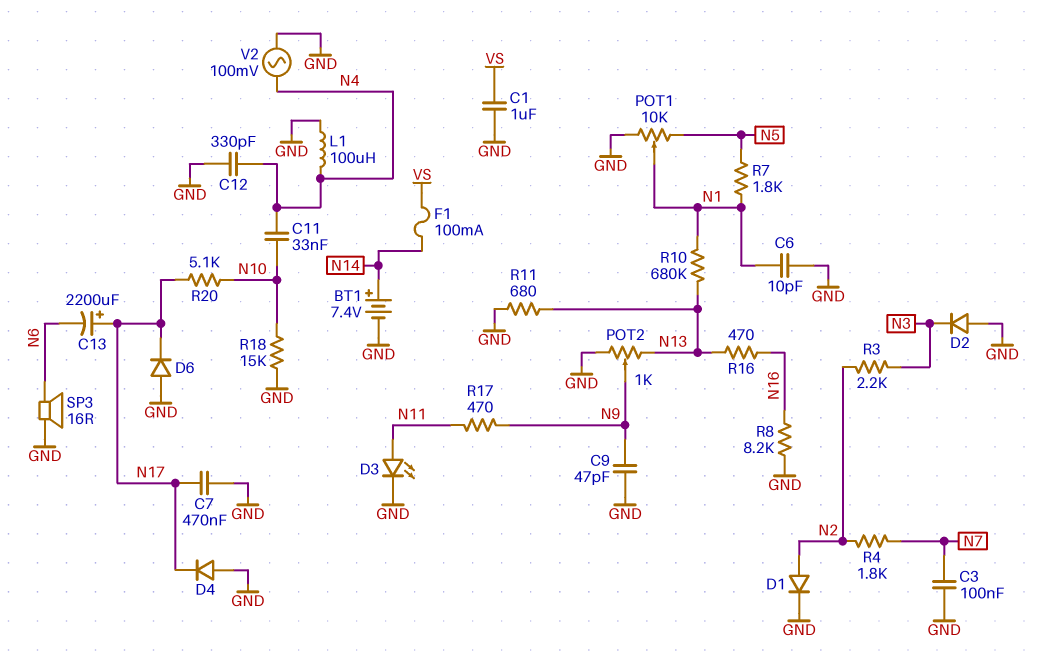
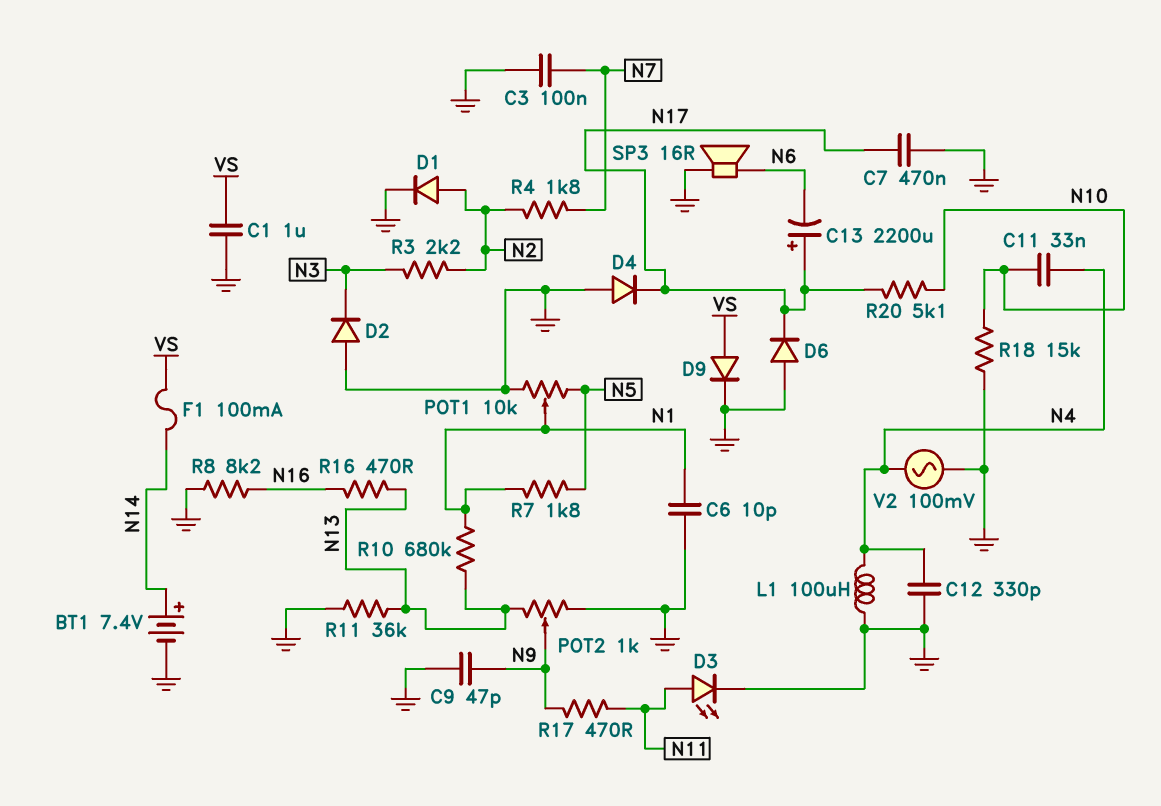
D9: none -> diode (A VS, K GND)
R11: 680 (GND, N13) -> 36k (GND, N13)

